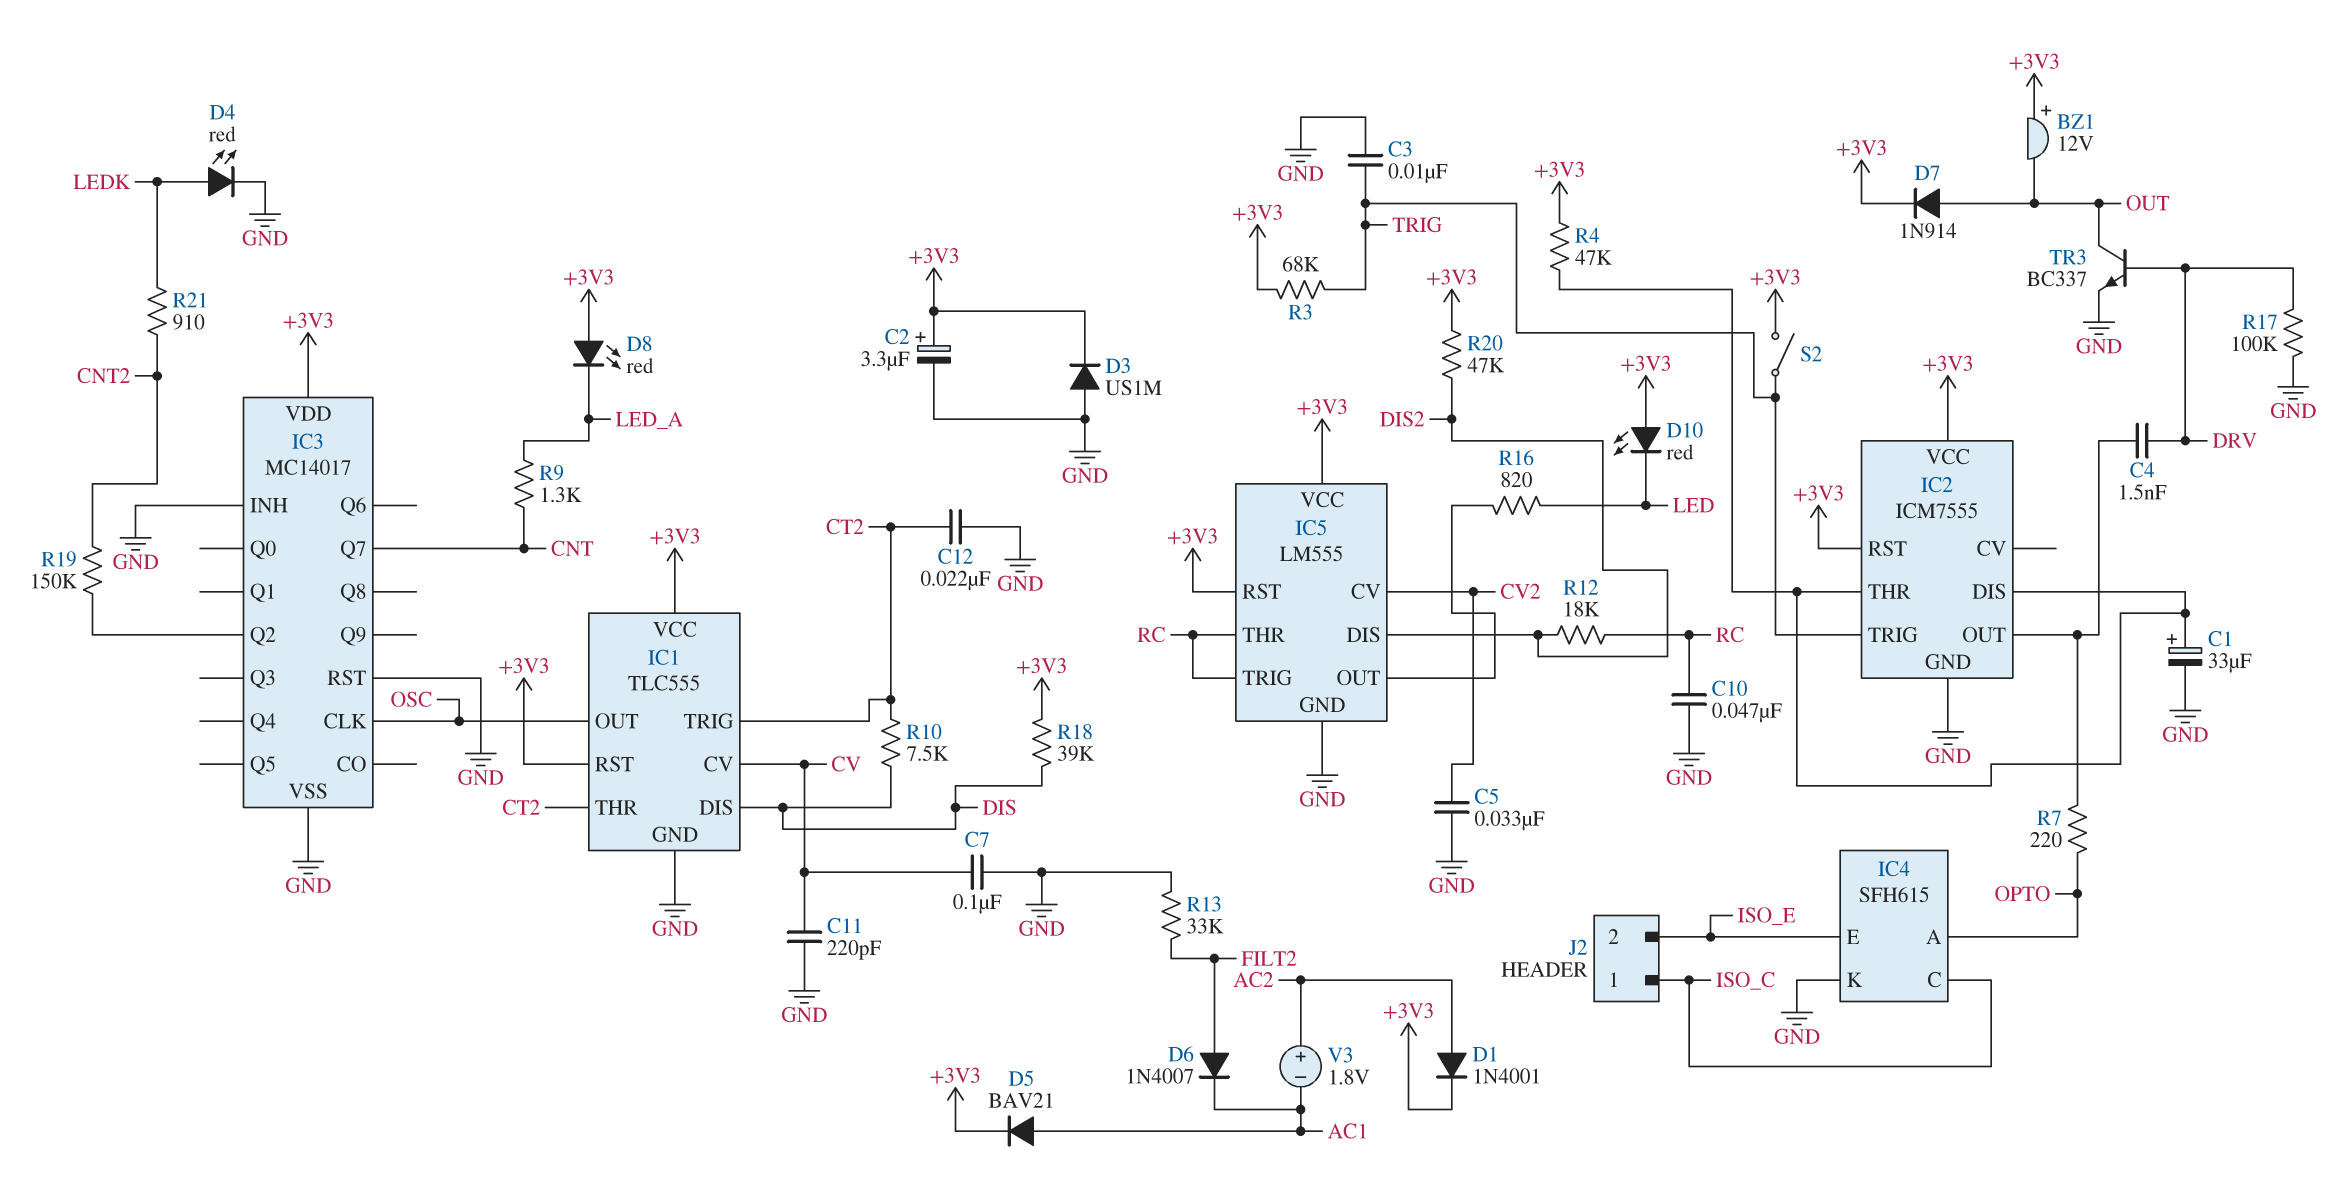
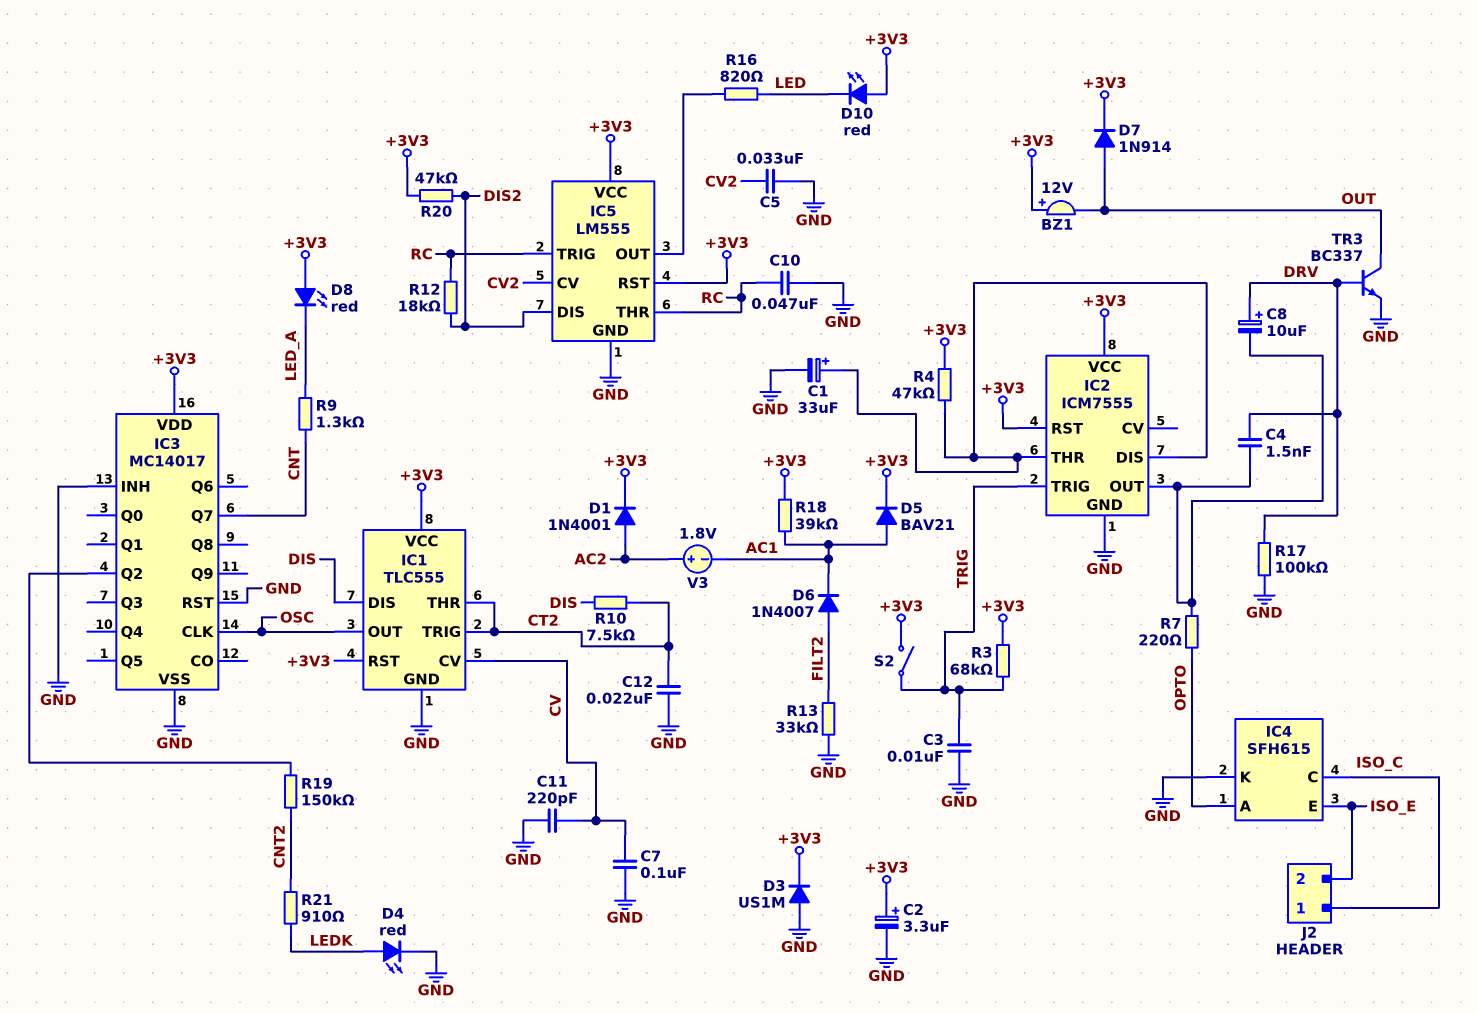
C8: none -> 10uF (plus DRV, minus IC2/OUT)
R18: 39k (+3V3, DIS) -> 39k (+3V3, AC1)

